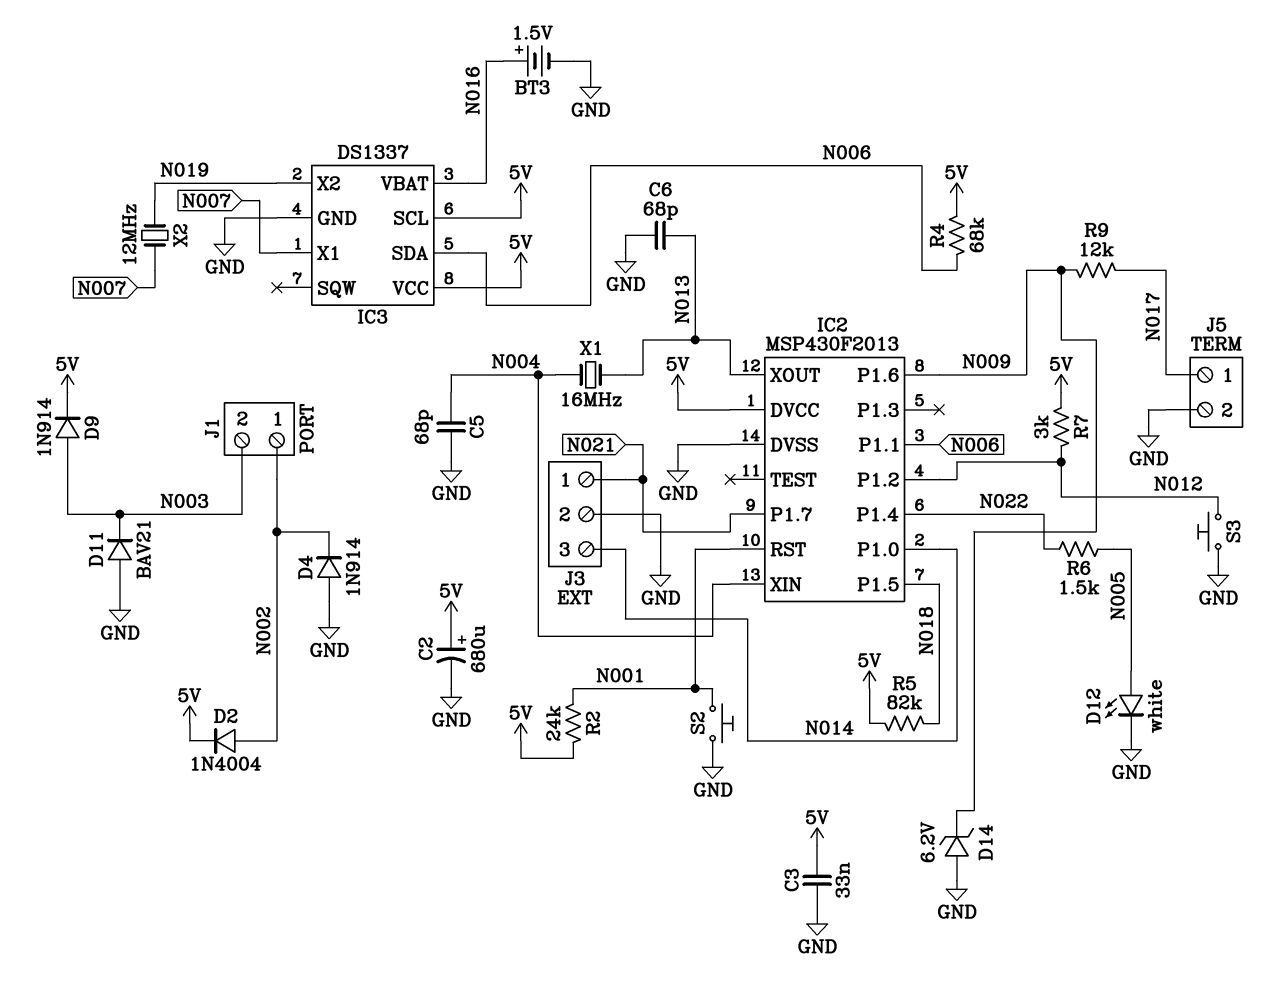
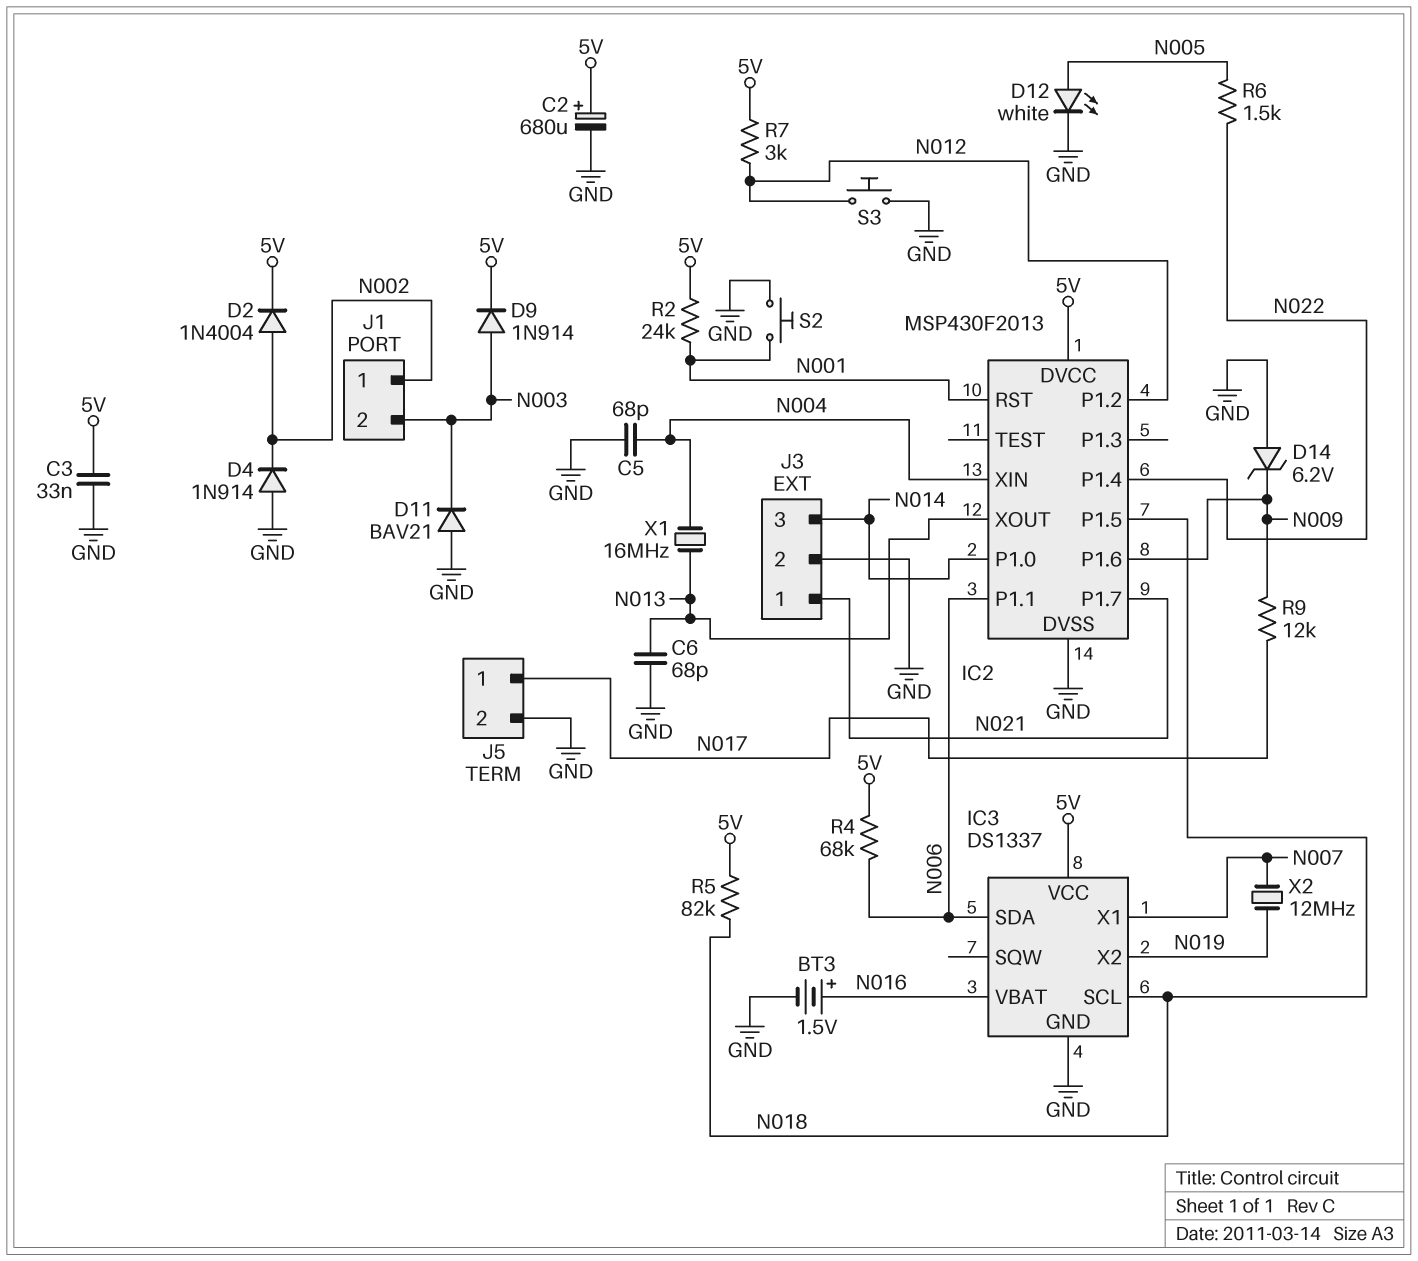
IC3 pin SCL: 5V -> N018

